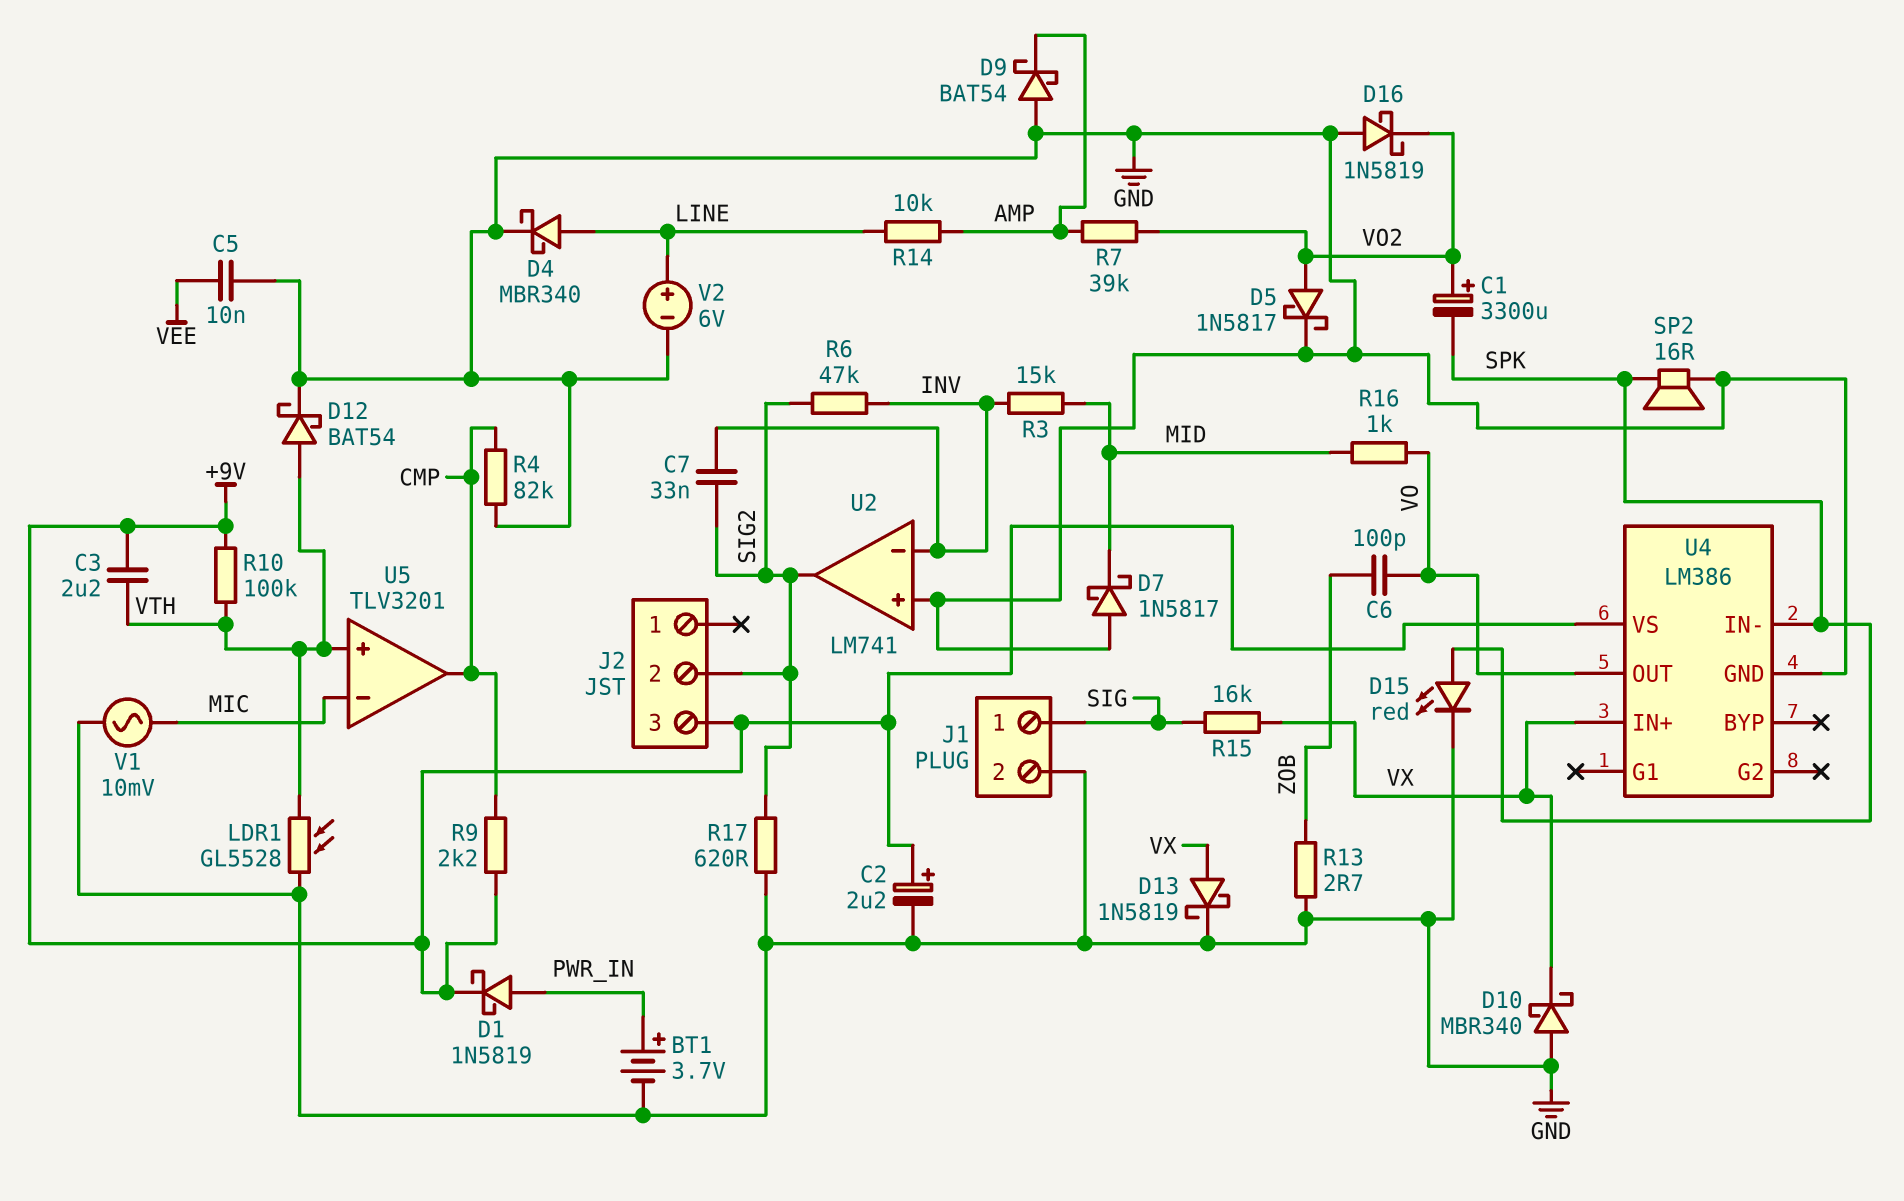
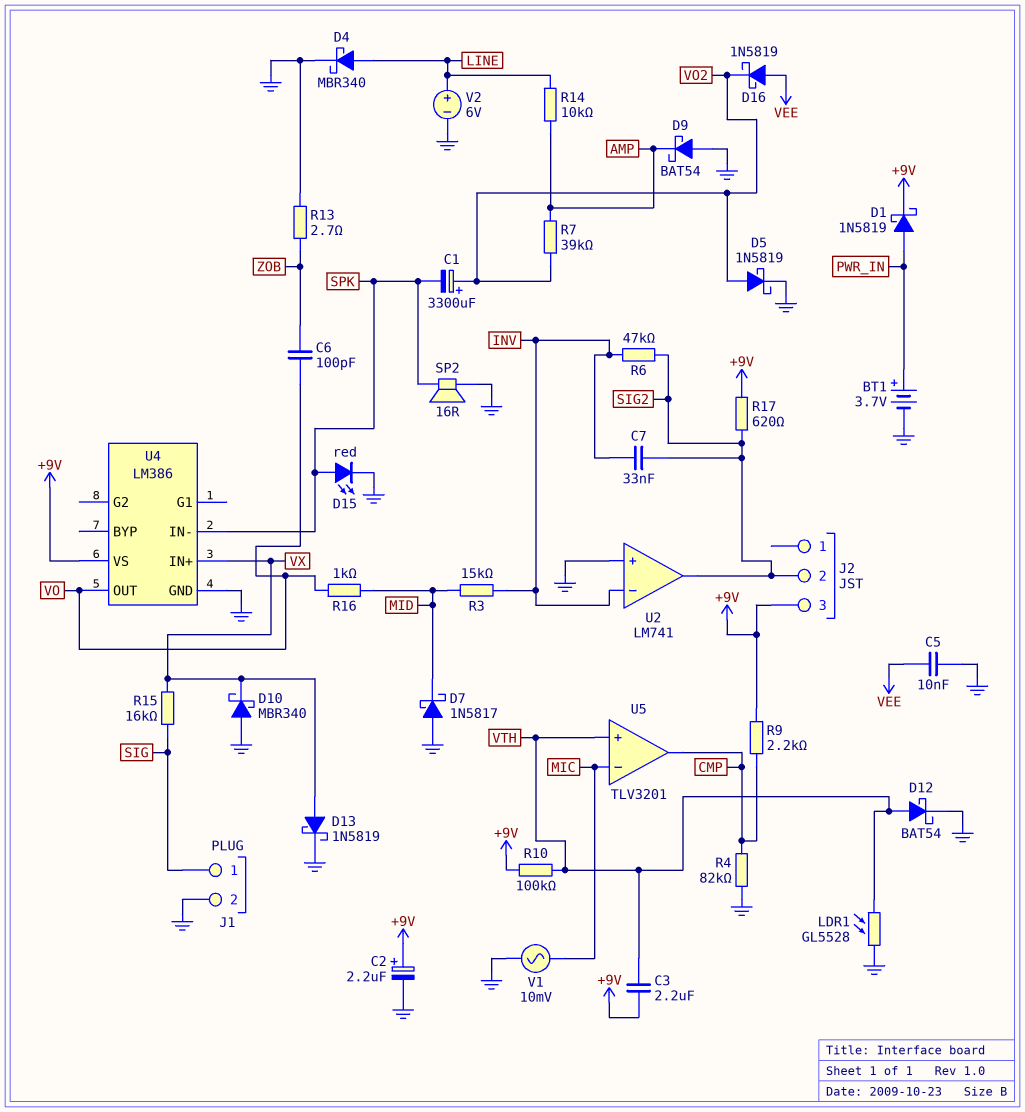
D5: schottky 1N5817 (A VO2, K GND) -> schottky 1N5819 (A VO2, K GND)
D16: schottky 1N5819 (A GND, K VO2) -> schottky 1N5819 (A VEE, K VO2)
R17: 620 (GND, SIG2) -> 620 (+9V, SIG2)

